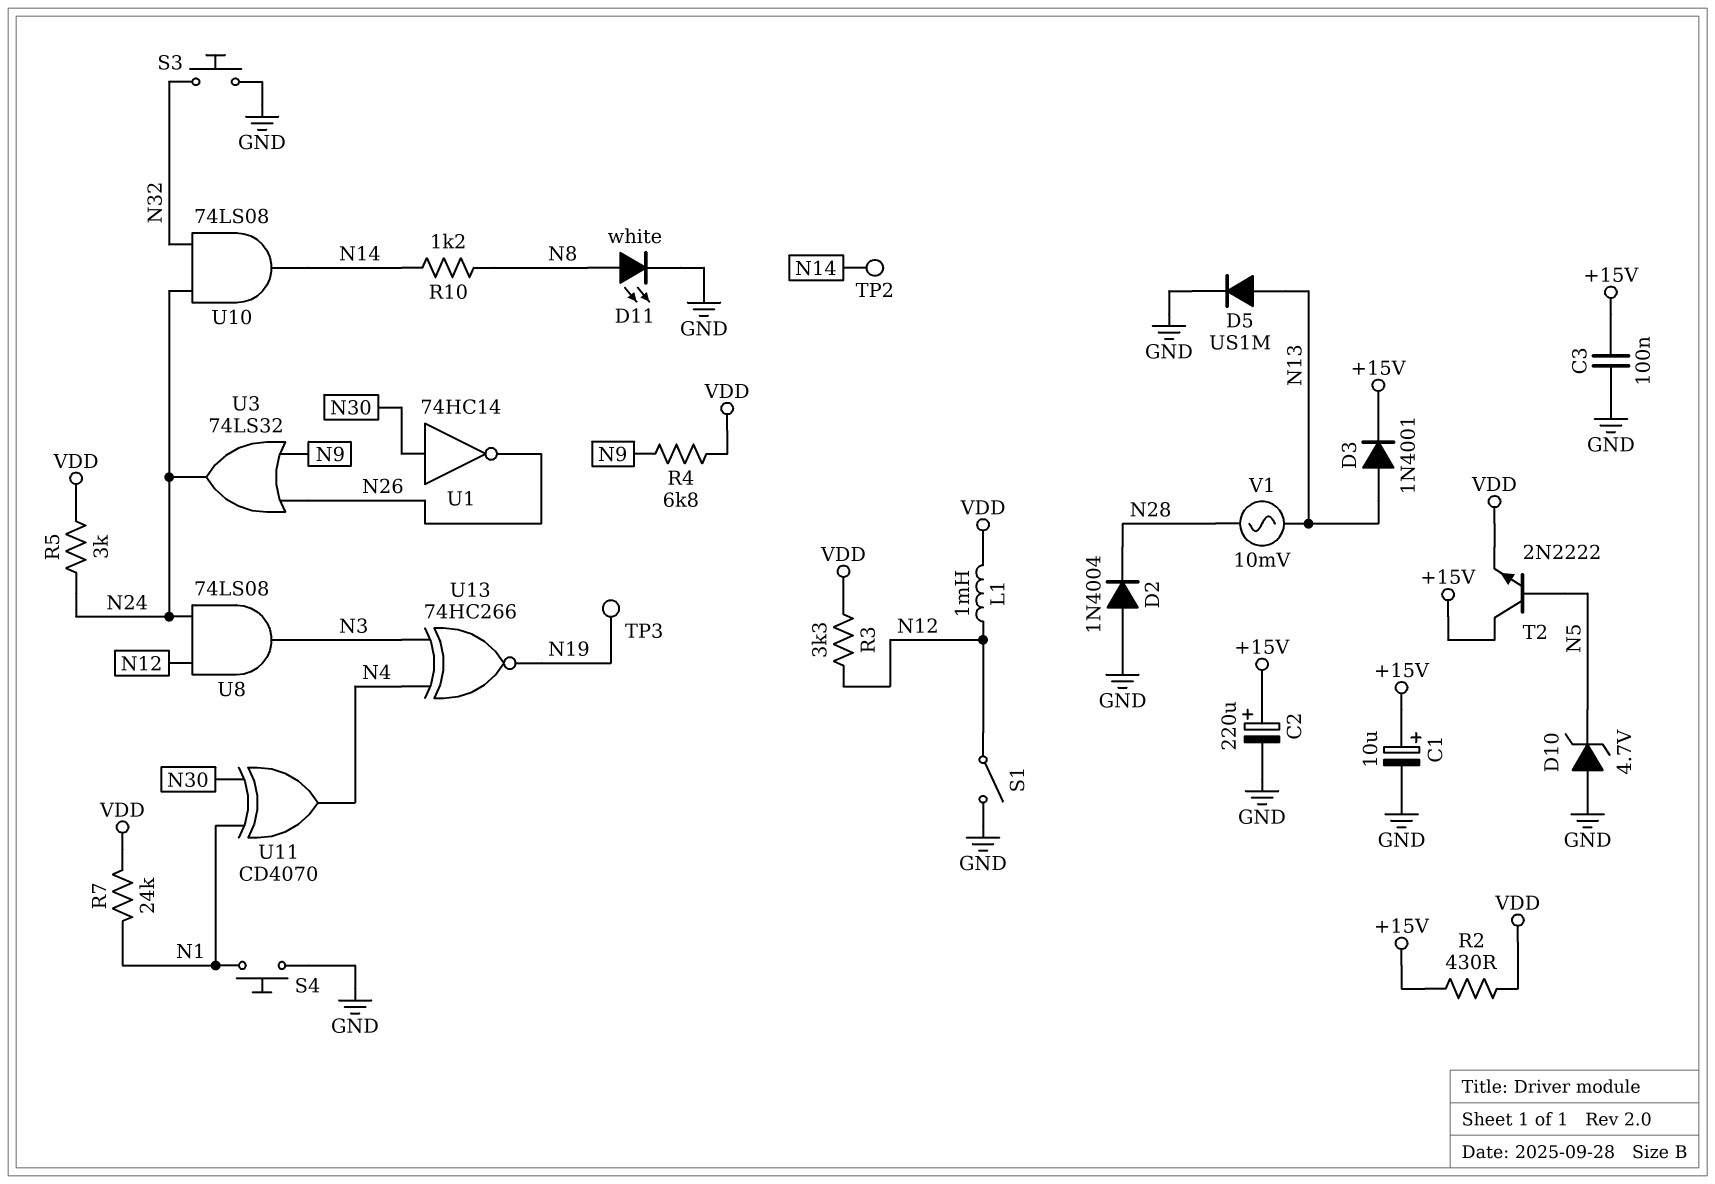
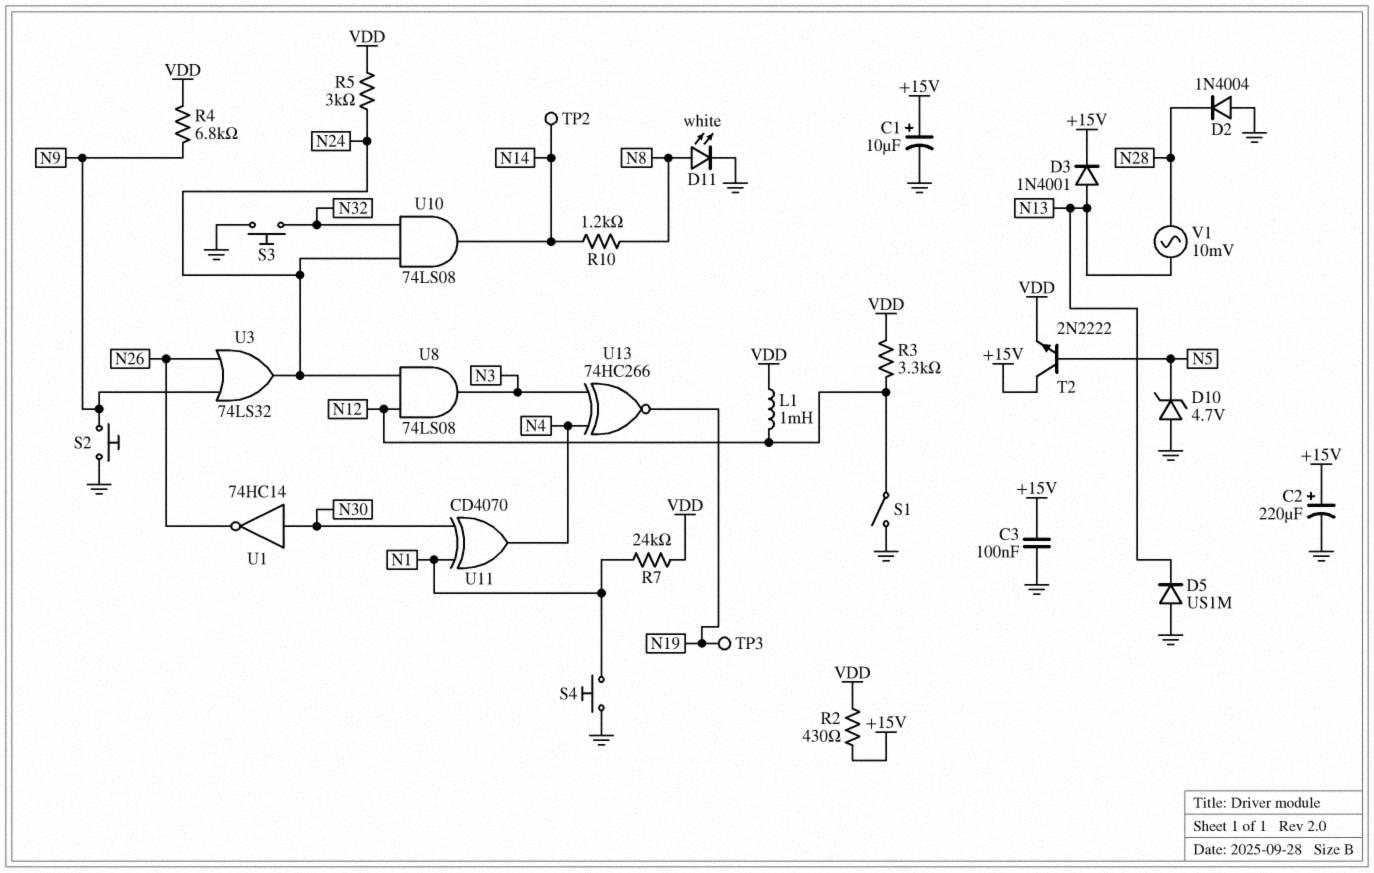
D5: diode US1M (A N13, K GND) -> diode US1M (A GND, K N13)
S2: none -> button (GND, N9)

